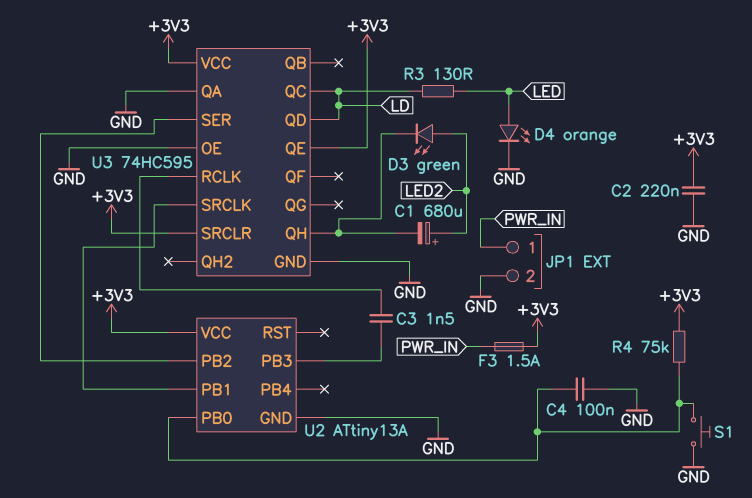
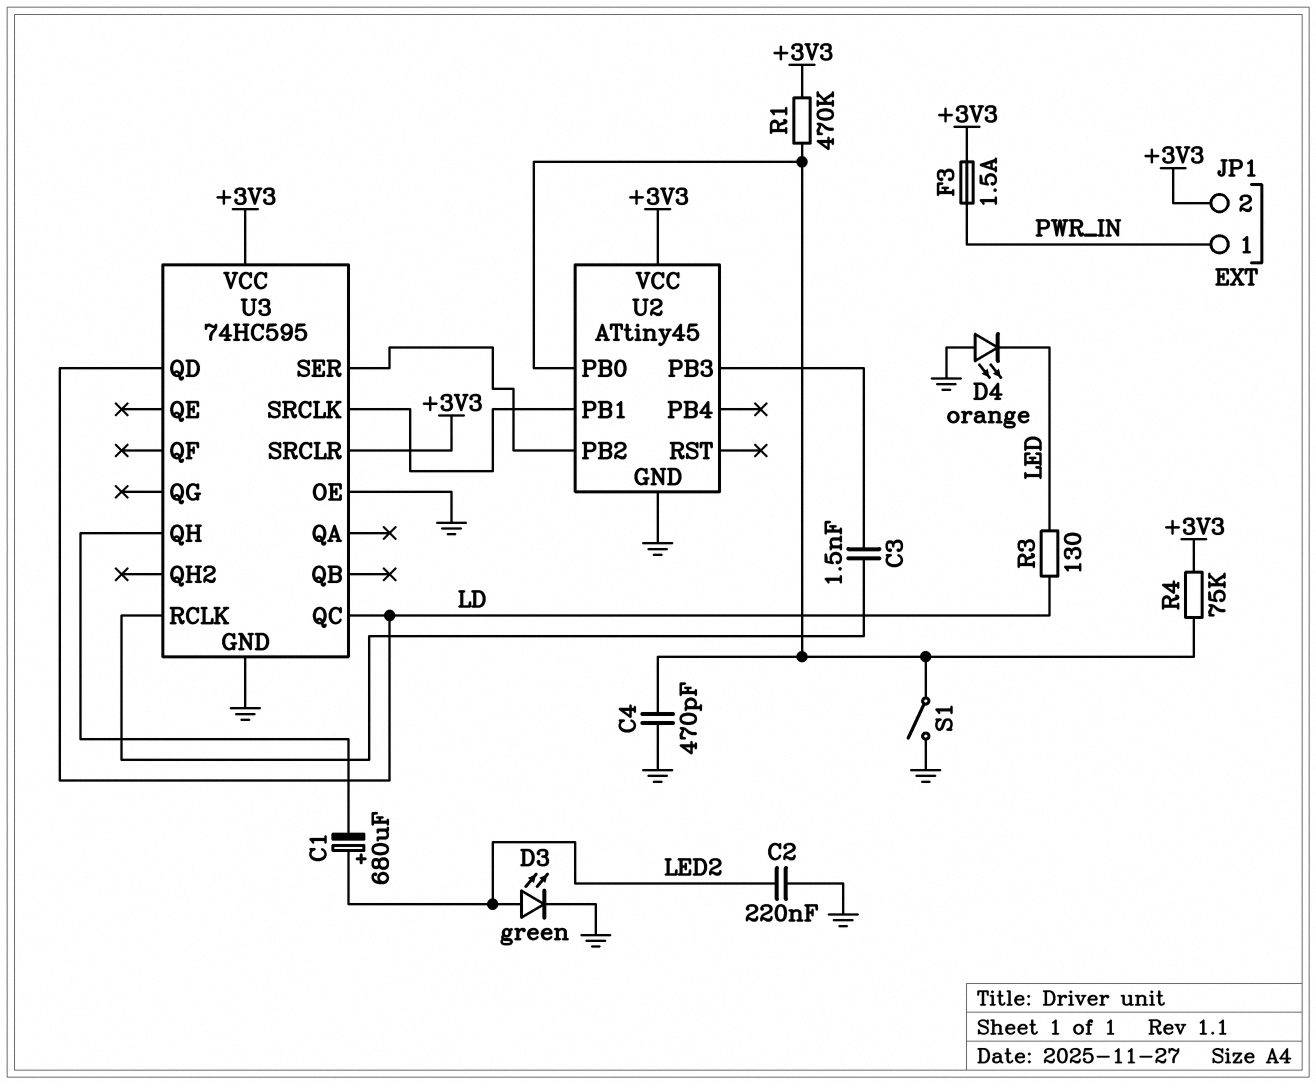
C2: 220nF (+3V3, GND) -> 220nF (GND, LED2)
C4: 100nF (GND, U2/PB0) -> 470pF (GND, U2/PB0)
D3: LED green (A LED2, K U3/QH) -> LED green (A LED2, K GND)
D4: LED orange (A LED, K GND) -> LED orange (A GND, K LED)
JP1 pin 2: GND -> +3V3
R1: none -> 470k (+3V3, U2/PB0)
S1: button (GND, U2/PB0) -> switch (GND, U2/PB0)
U2: ATtiny13A -> ATtiny45
U3 pin QA: GND -> none
U3 pin QE: +3V3 -> none

